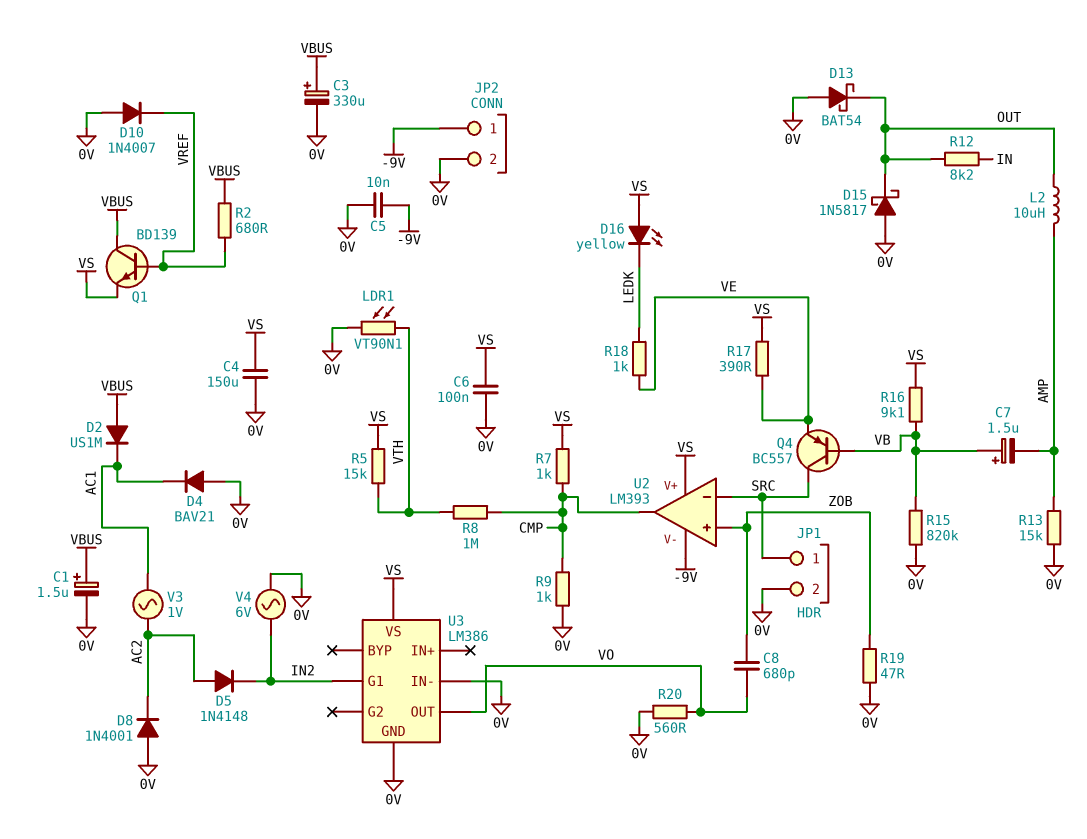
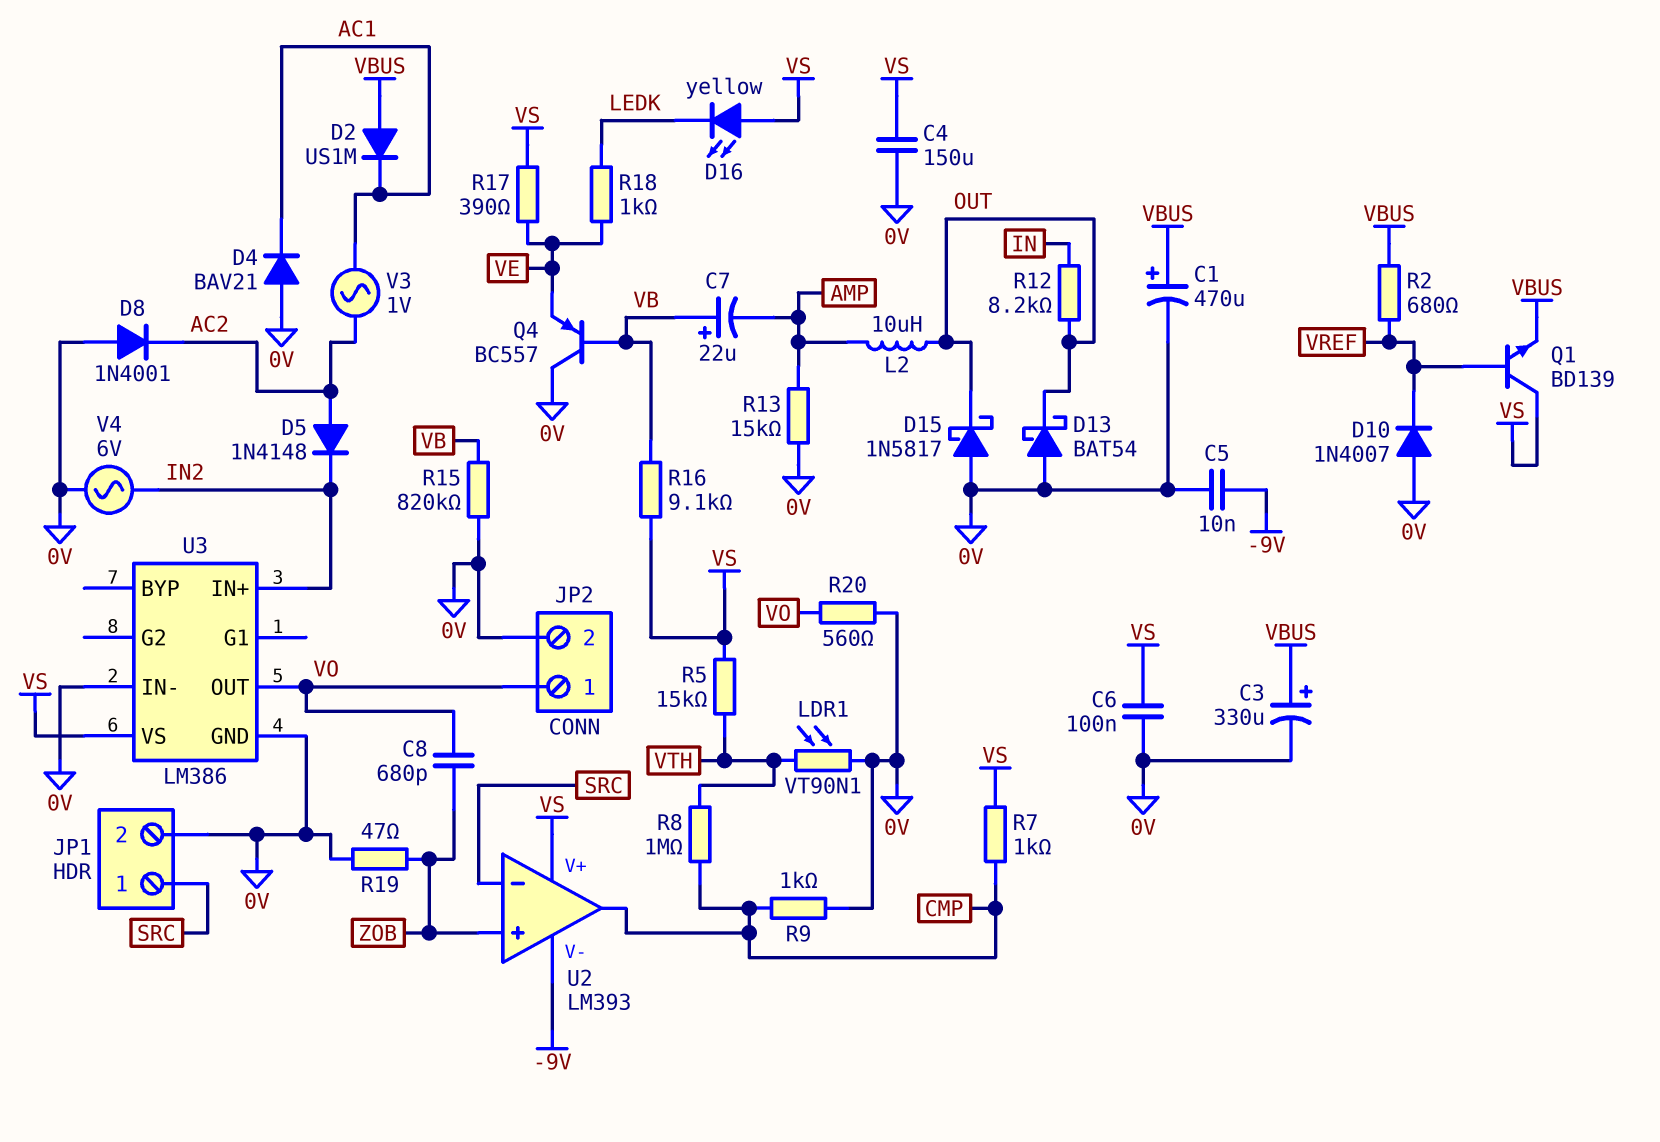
C1: 1.5uF (plus VBUS, minus 0V) -> 470uF (plus VBUS, minus 0V)
C7: 1.5uF (plus VB, minus AMP) -> 22uF (plus VB, minus AMP)
JP2 pin 1: -9V -> VO
Q1: NPN BD139 (B VREF, C VBUS, E VS) -> NPN BD139 (B VREF, C VS, E VBUS)
Q4: PNP BC557 (B VB, C SRC, E VE) -> PNP BC557 (B VB, C 0V, E VE)
U3 pin G1: IN2 -> none
U3 pin IN+: none -> IN2

